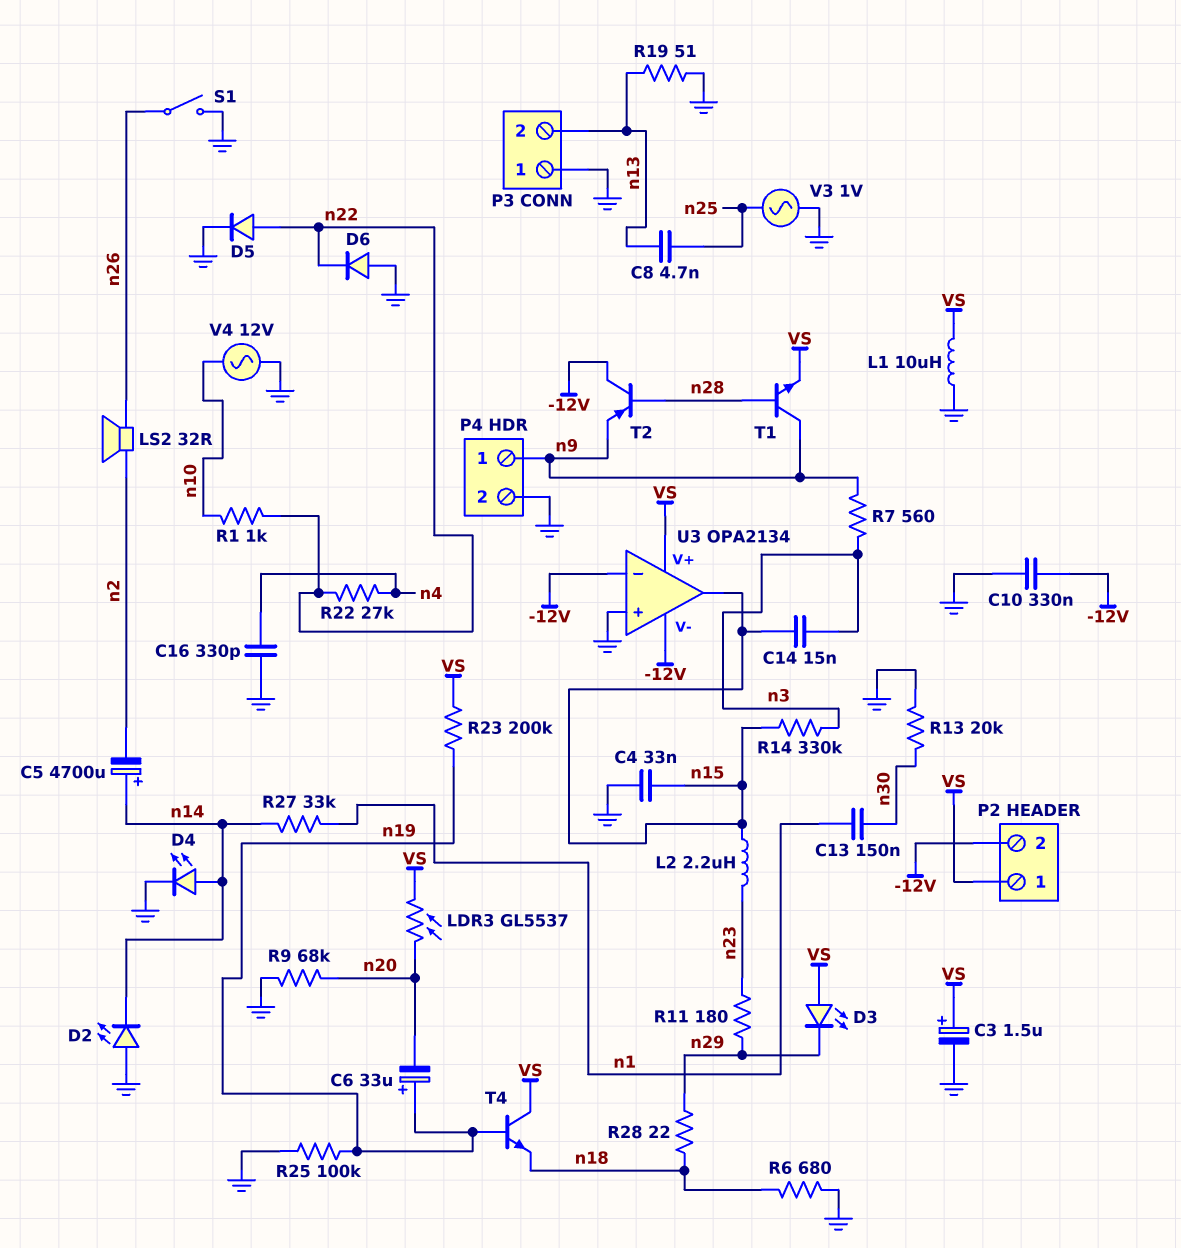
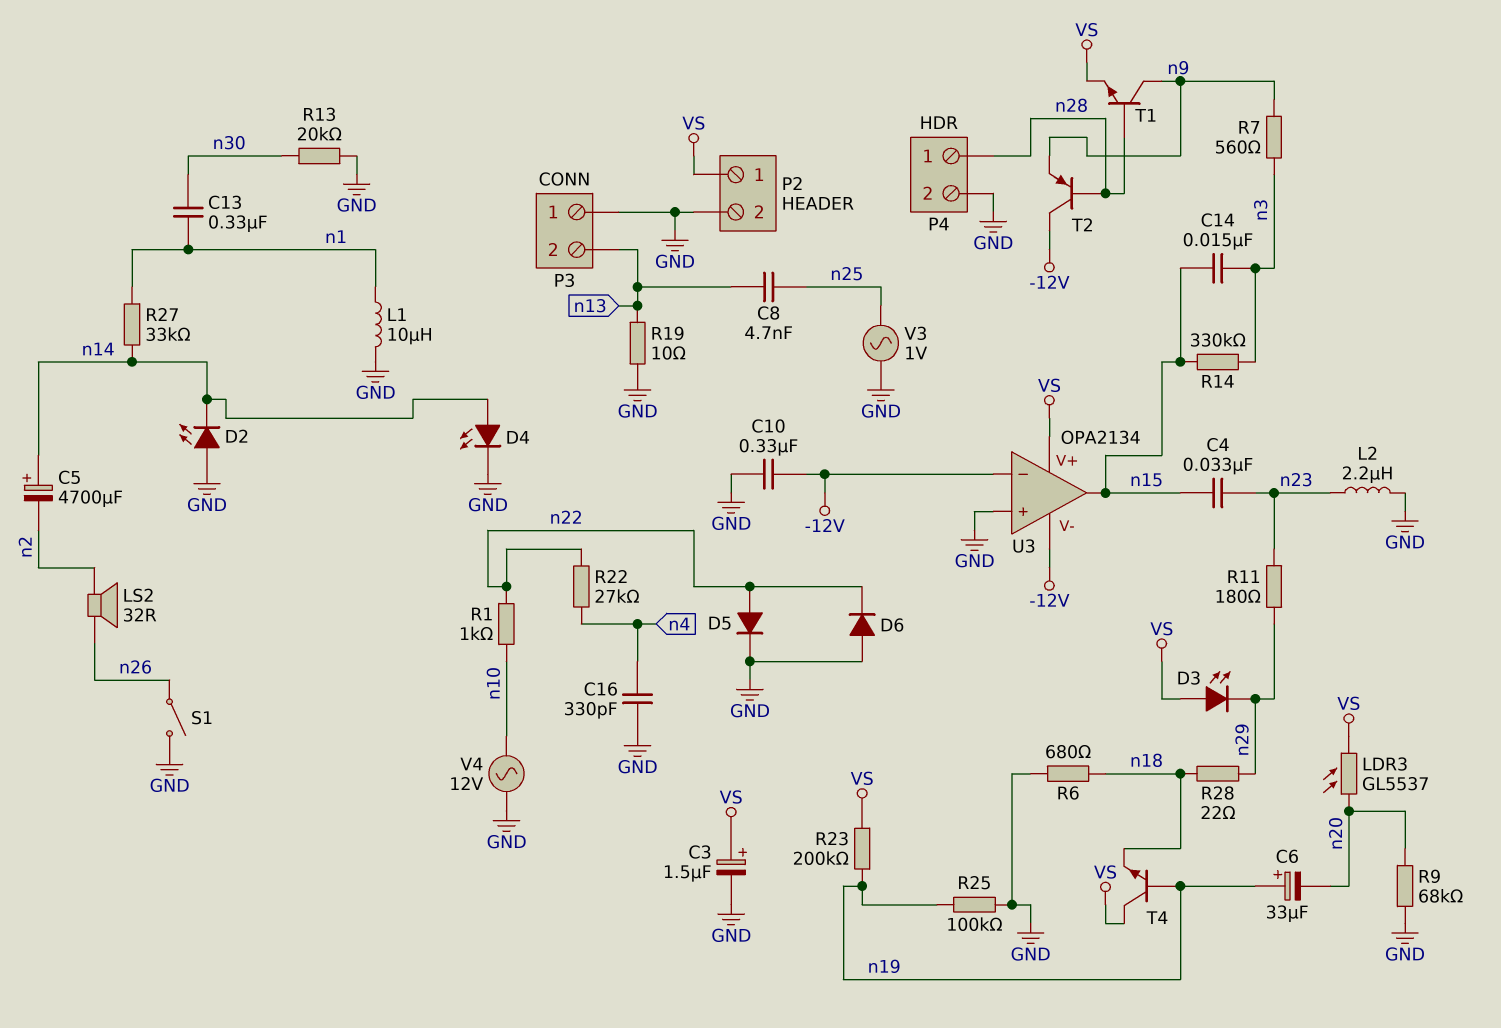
C4: 33nF (GND, n15) -> 33nF (n15, n23)
C13: 150nF (n1, n30) -> 330nF (n1, n30)
L1: 10uH (GND, VS) -> 10uH (GND, n1)
L2: 2.2uH (n15, n23) -> 2.2uH (GND, n23)
P2 pin 2: -12V -> GND
P4 pin 1: n9 -> n28
R19: 51 (GND, n13) -> 10 (GND, n13)

